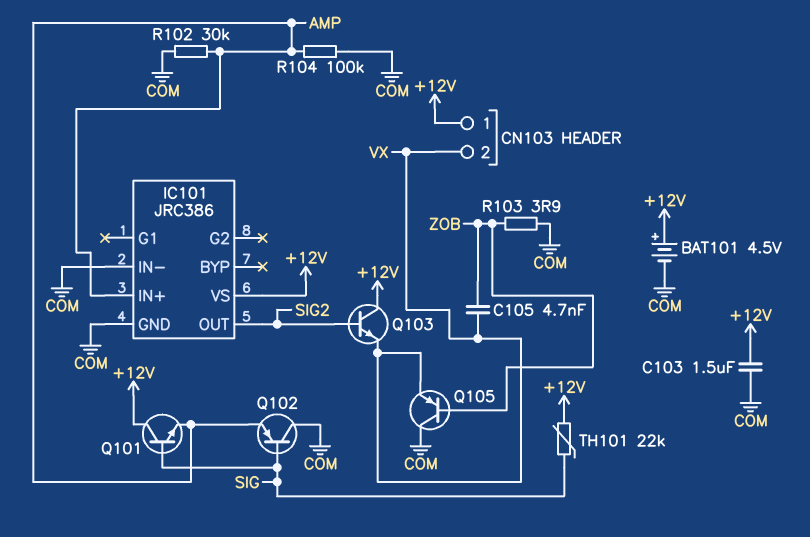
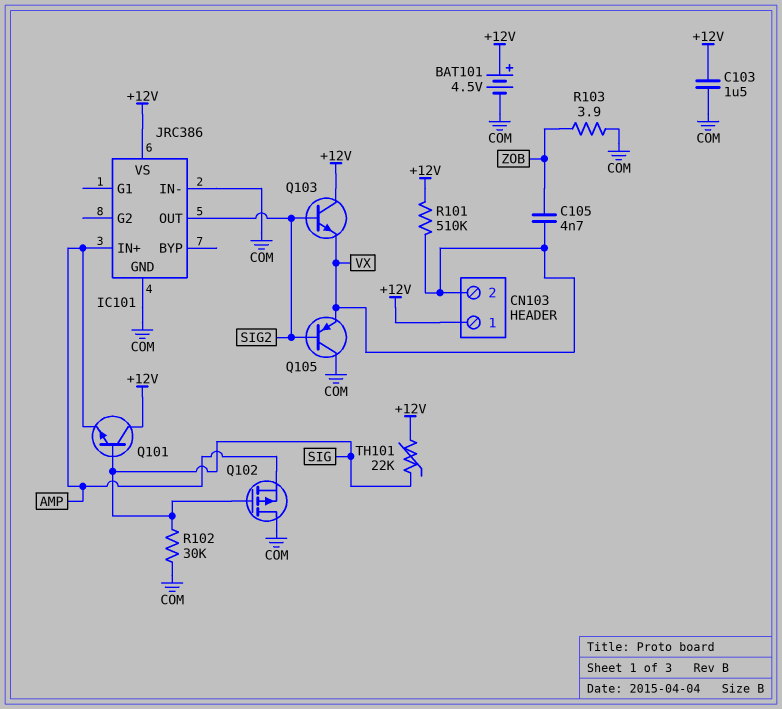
Q102: PNP (B SIG, C COM, E AMP) -> PMOS (G SIG, D COM, S AMP)
Q105: PNP (B ZOB, C COM, E VX) -> PNP (B SIG2, C COM, E VX)
R101: none -> 510k (+12V, VX)
R102: 30k (AMP, COM) -> 30k (COM, SIG)
R104: 100k (AMP, COM) -> none

